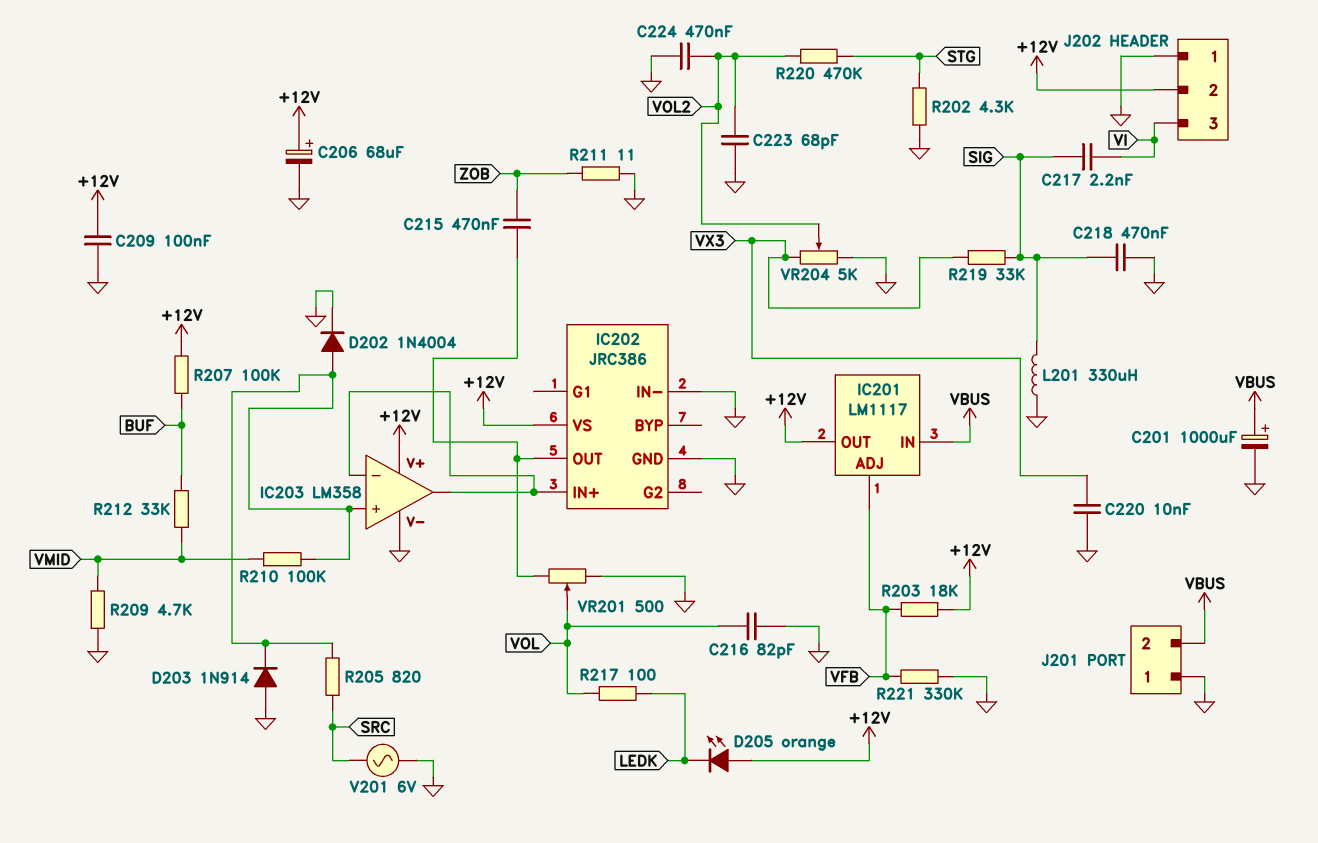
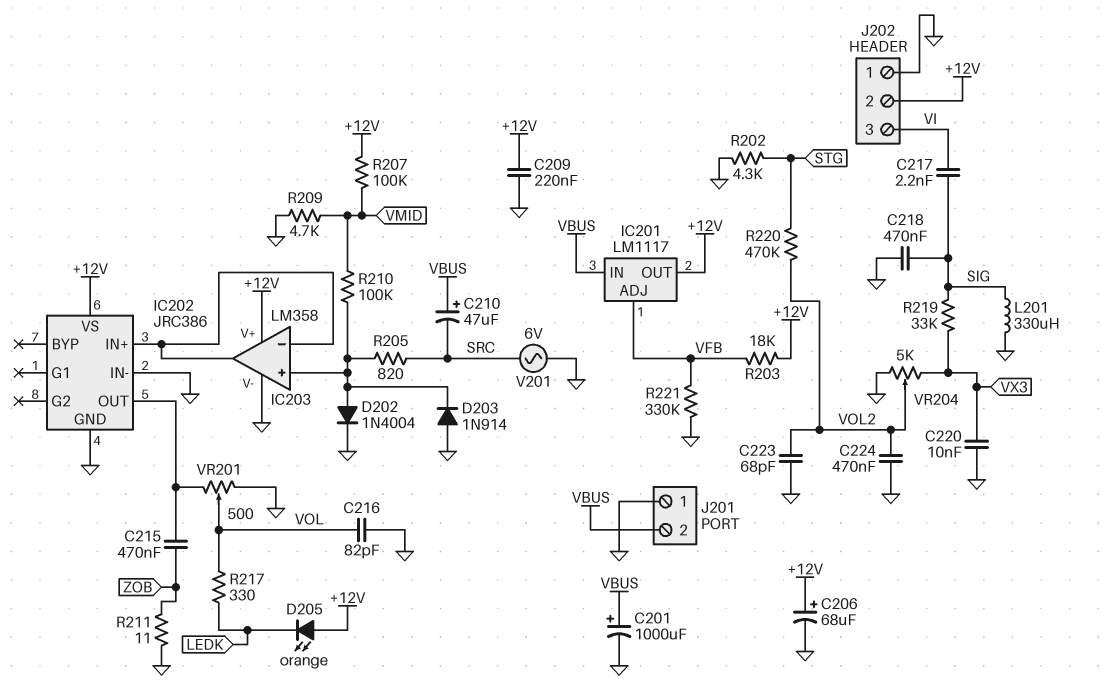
C209: 100nF (+12V, GND) -> 220nF (+12V, GND)
C210: none -> 47uF (plus VBUS, minus SRC)
R207: 100k (+12V, BUF) -> 100k (+12V, VMID)
R212: 33k (BUF, VMID) -> none
R217: 100 (LEDK, VOL) -> 330 (LEDK, VOL)

